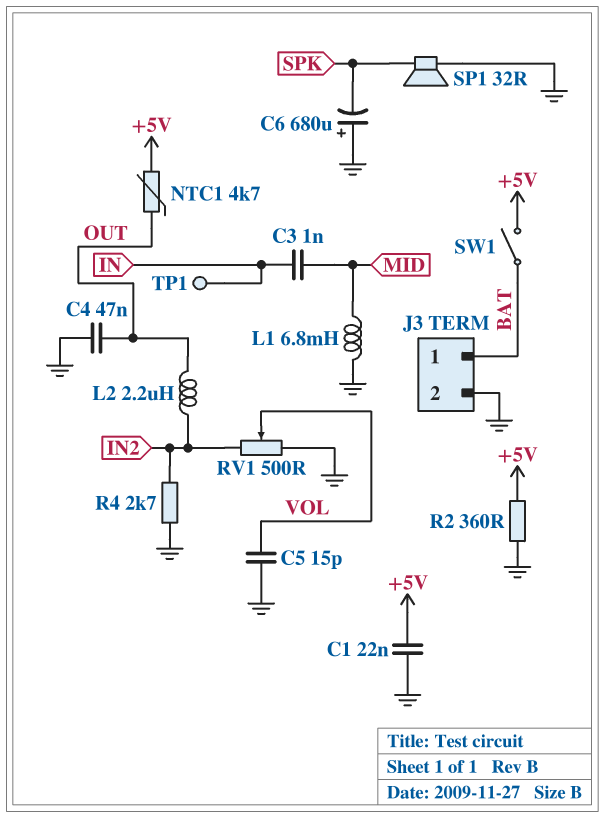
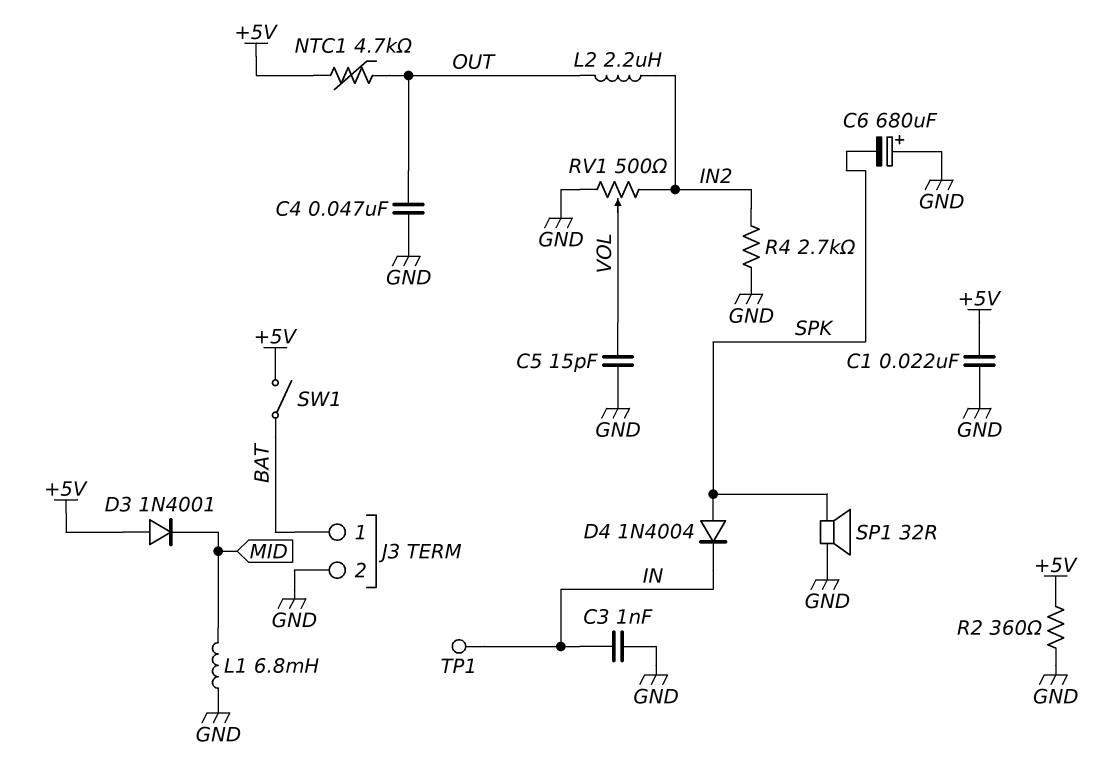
C3: 1nF (IN, MID) -> 1nF (GND, IN)
D3: none -> diode 1N4001 (A +5V, K MID)
D4: none -> diode 1N4004 (A SPK, K IN)

